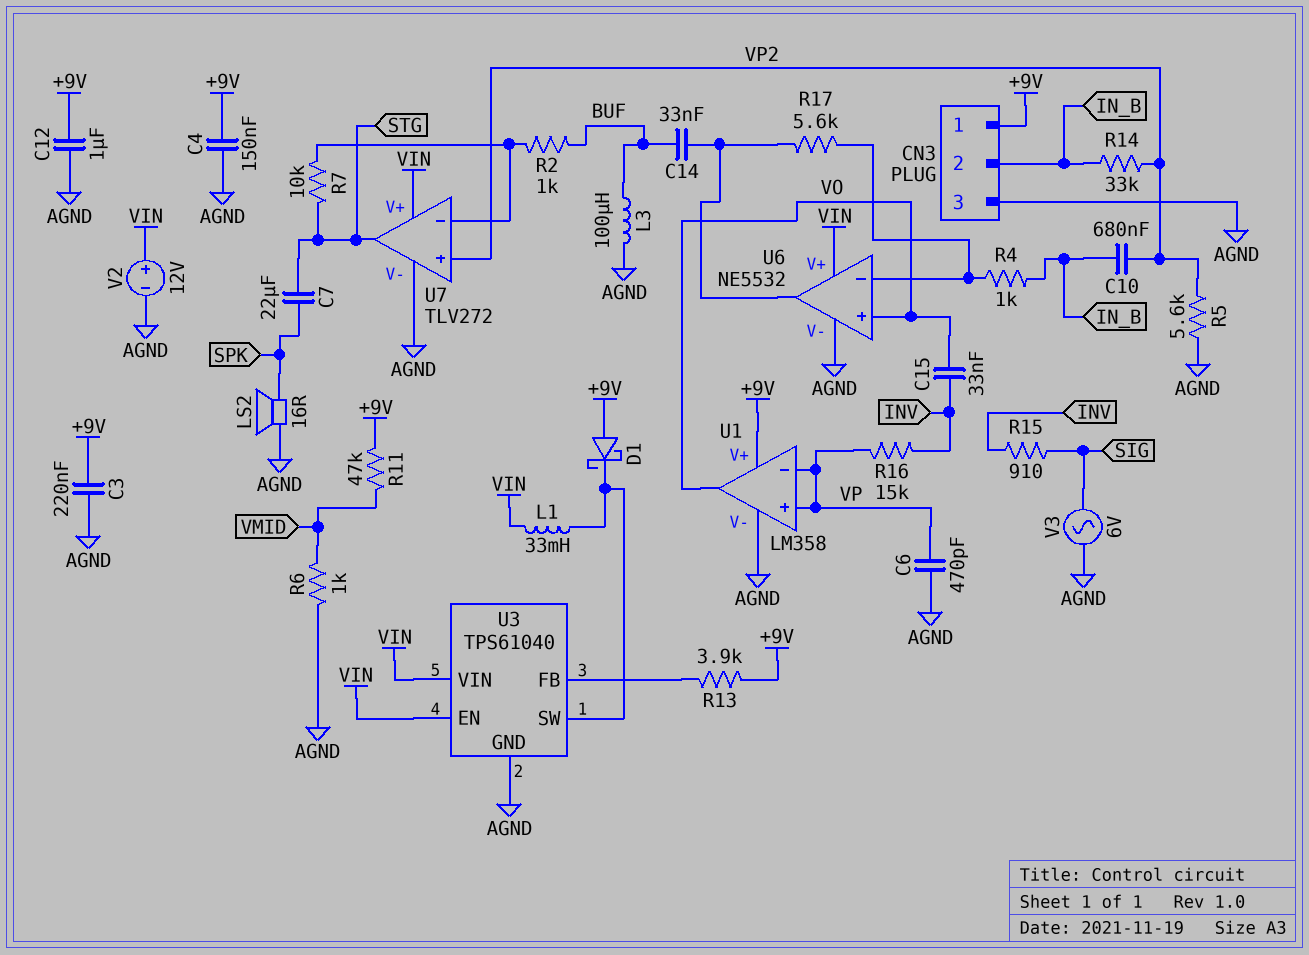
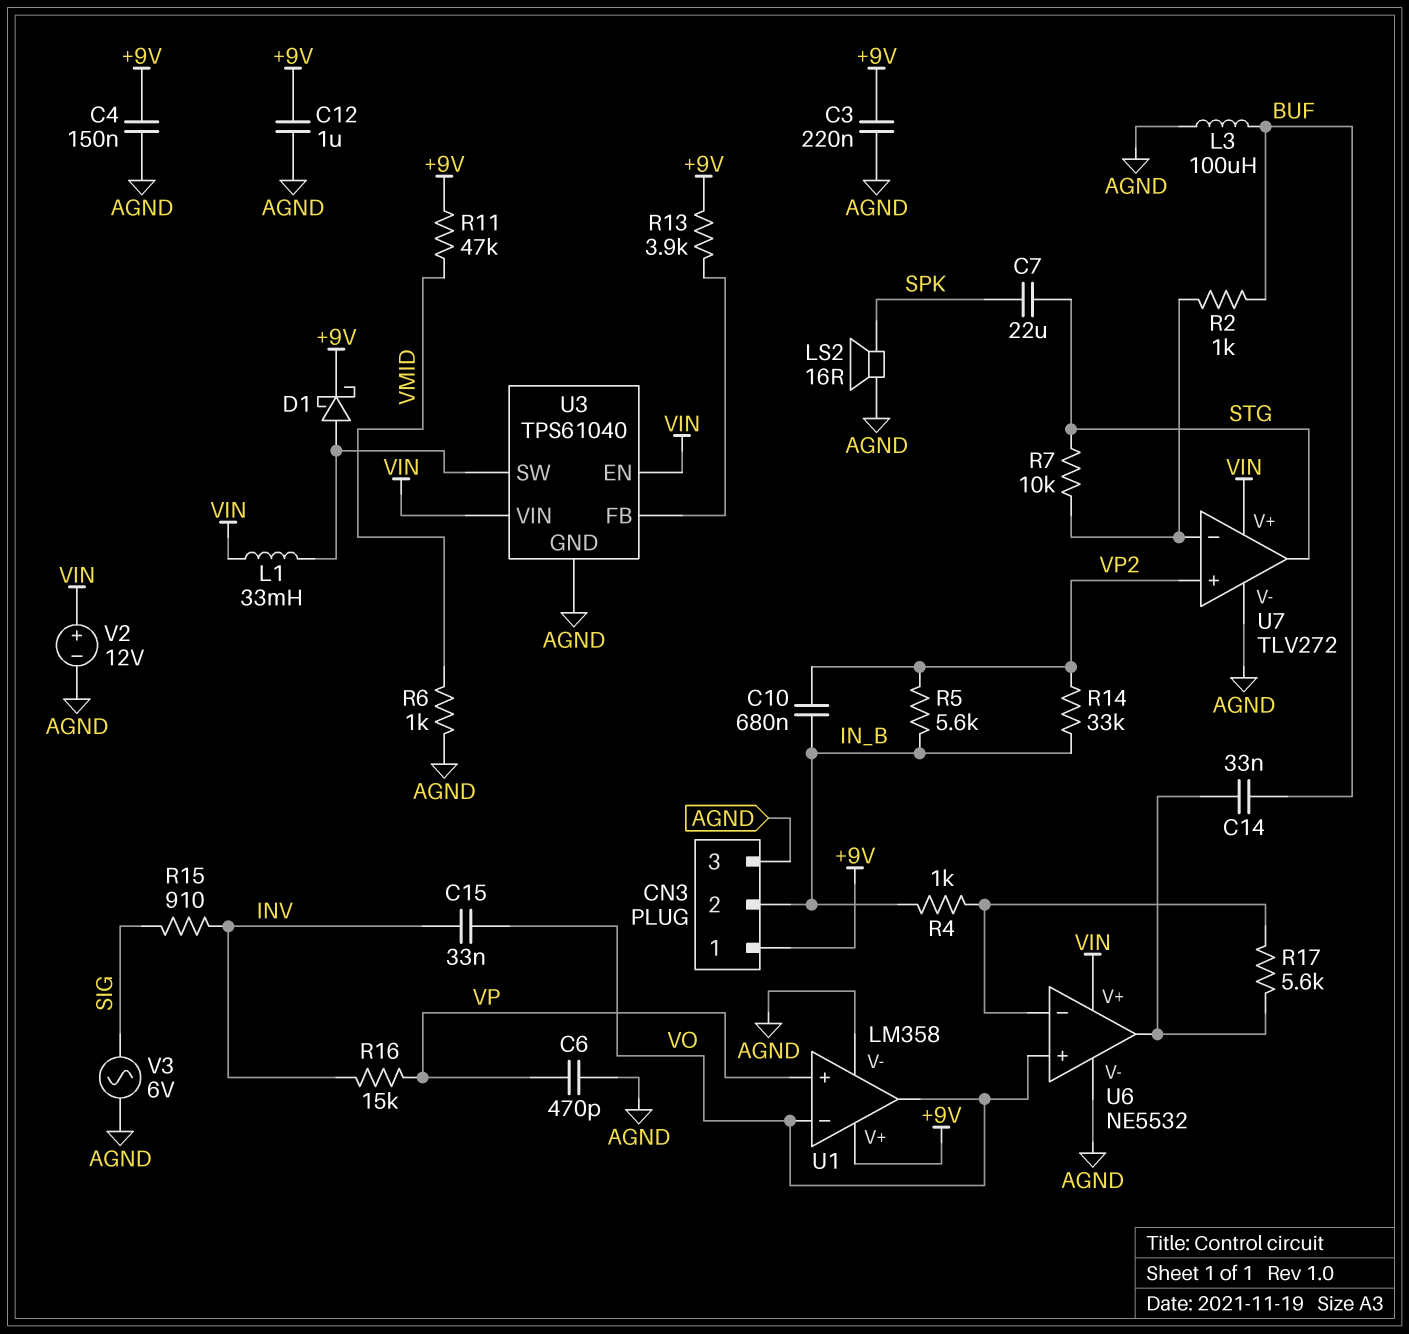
D1: schottky (A +9V, K U3/SW) -> schottky (A U3/SW, K +9V)
R5: 5.6k (AGND, VP2) -> 5.6k (IN_B, VP2)
U1 pin in-: VP -> VO

